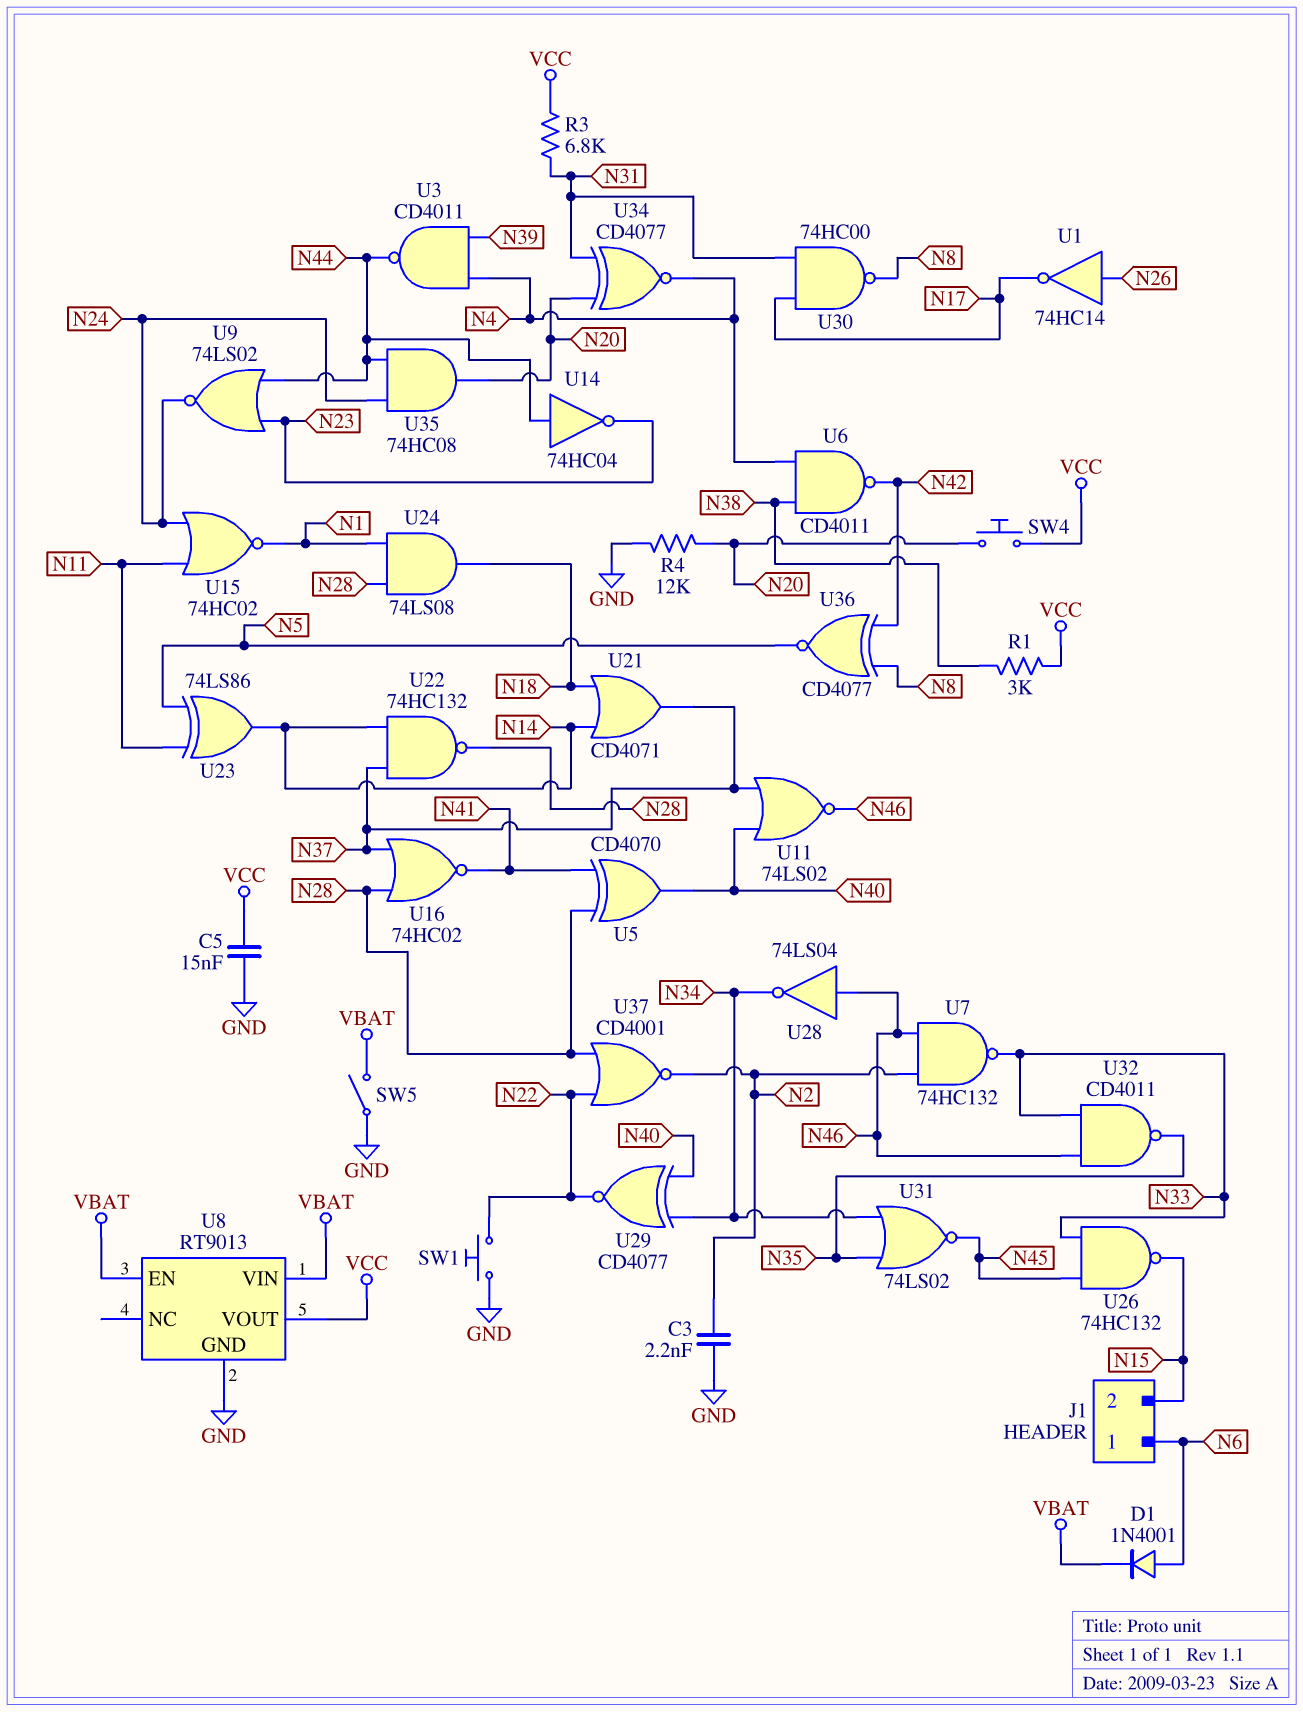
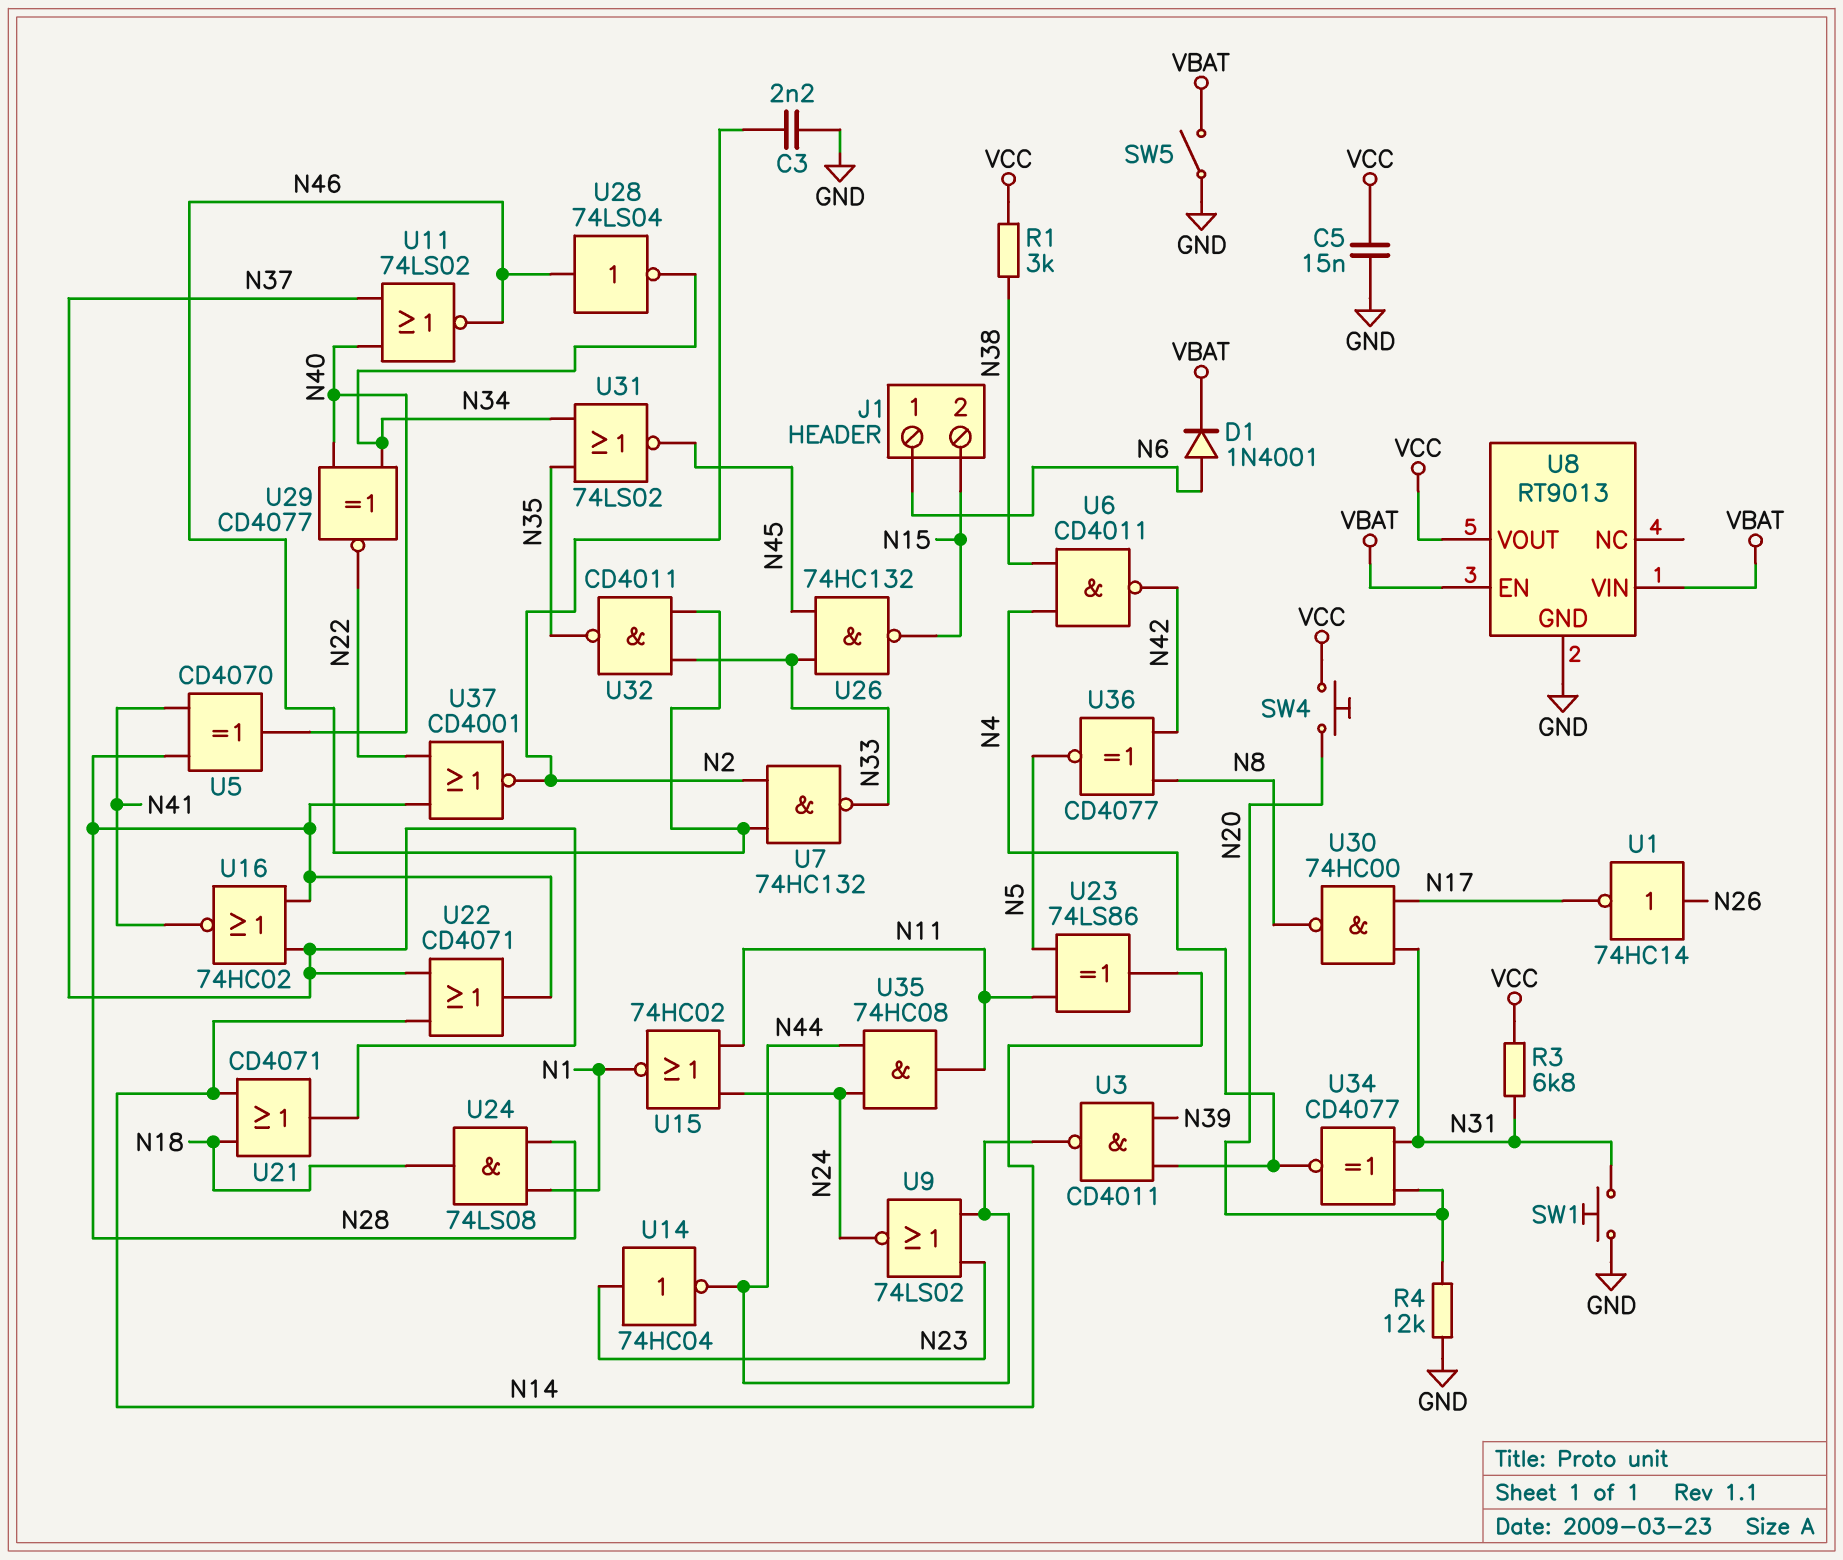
SW1: button (GND, N22) -> button (GND, N31)
U14: NOT 74HC04 (in N44, out N23) -> NOT 74HC04 (in N23, out N44)
U22: NAND 74HC132 (in N14, in N37, out N28) -> OR CD4071 (in N14, in N37, out N28)
U35: AND 74HC08 (in N24, in N44, out N20) -> AND 74HC08 (in N24, in N44, out N11)

